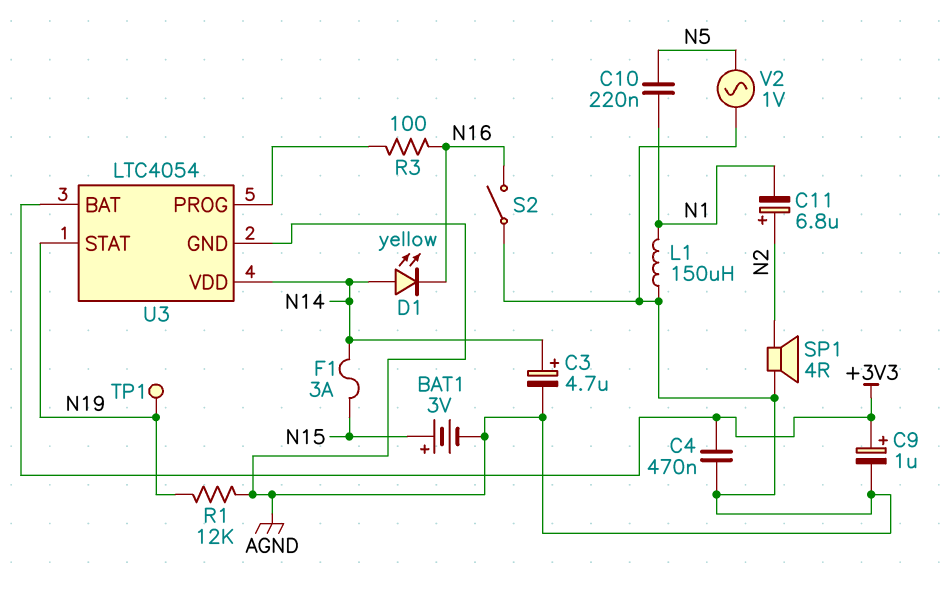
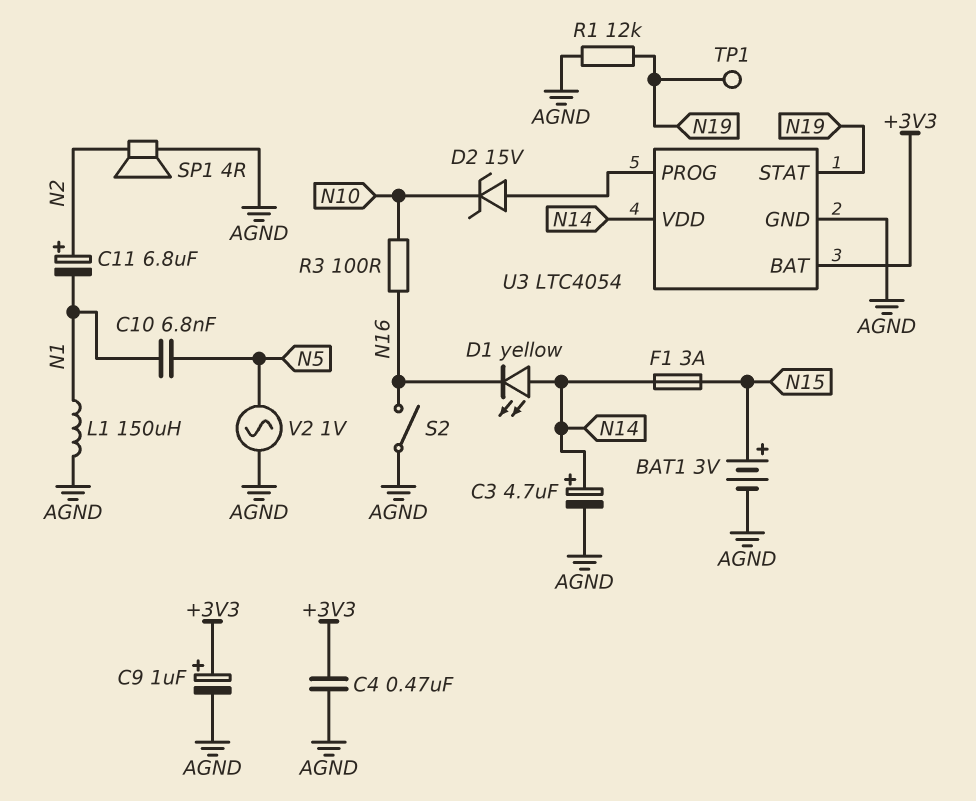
C10: 220nF (N1, N5) -> 6.8nF (N1, N5)
D2: none -> zener 15V (A U3/PROG, K N10)
R3: 100 (N16, U3/PROG) -> 100 (N10, N16)

